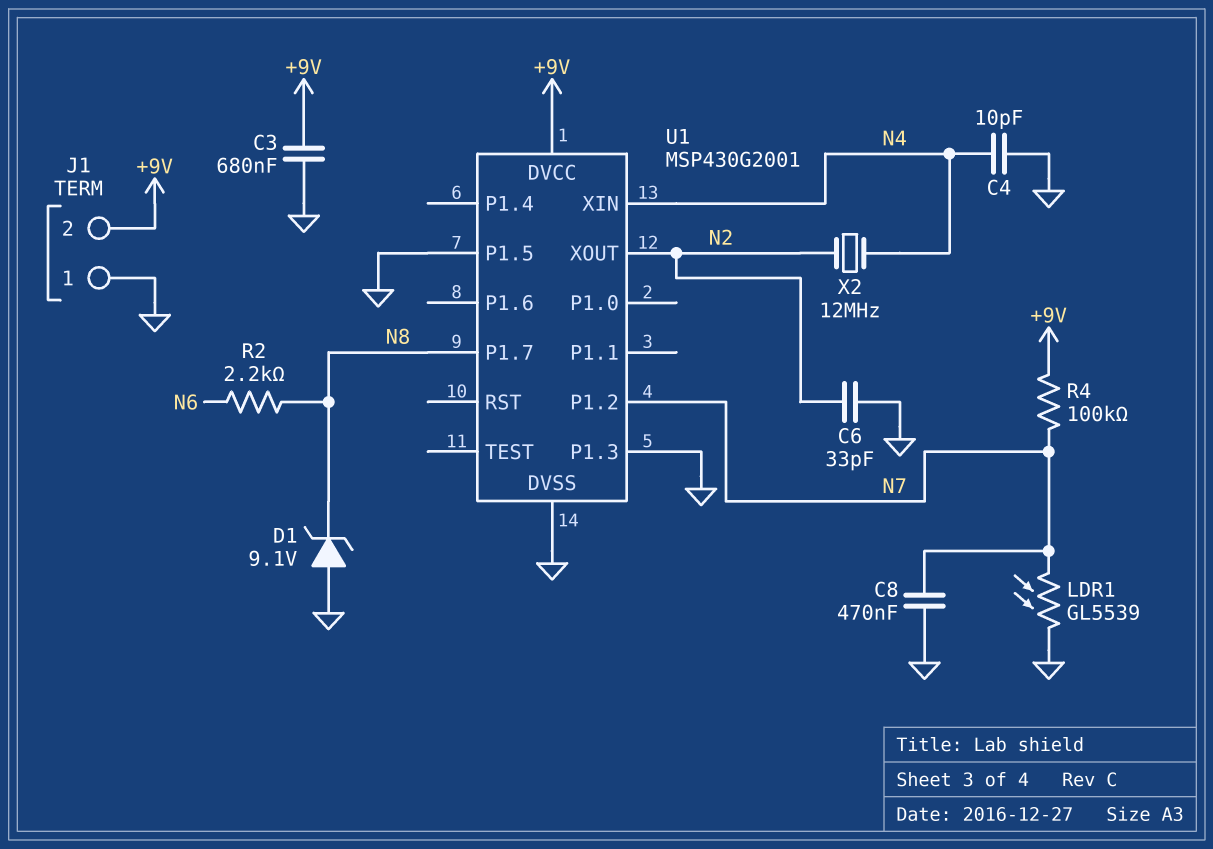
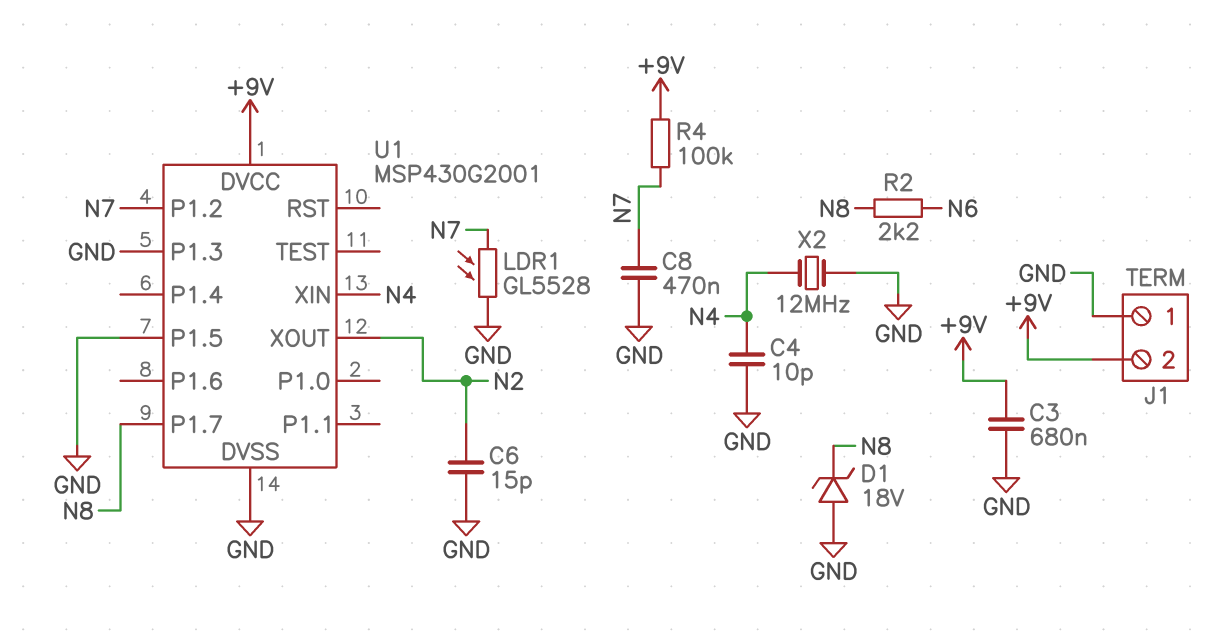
C6: 33pF (GND, N2) -> 15pF (GND, N2)
D1: zener 9.1V (A GND, K N8) -> zener 18V (A GND, K N8)
LDR1: GL5539 (GND, N7) -> GL5528 (GND, N7)
X2: 12MHz (N2, N4) -> 12MHz (GND, N4)

